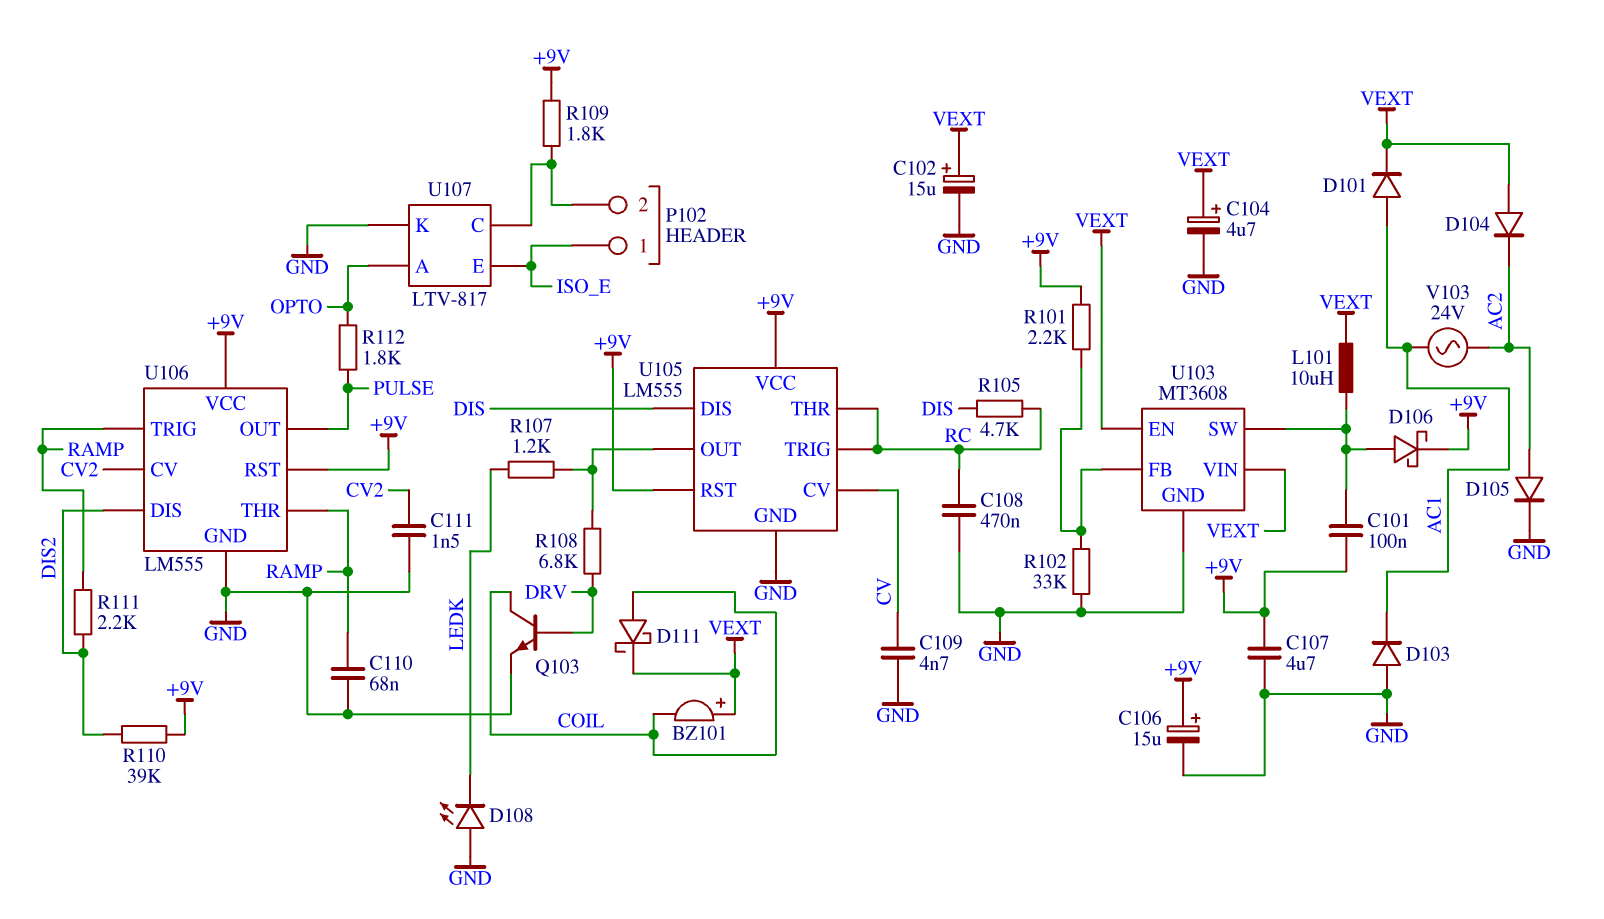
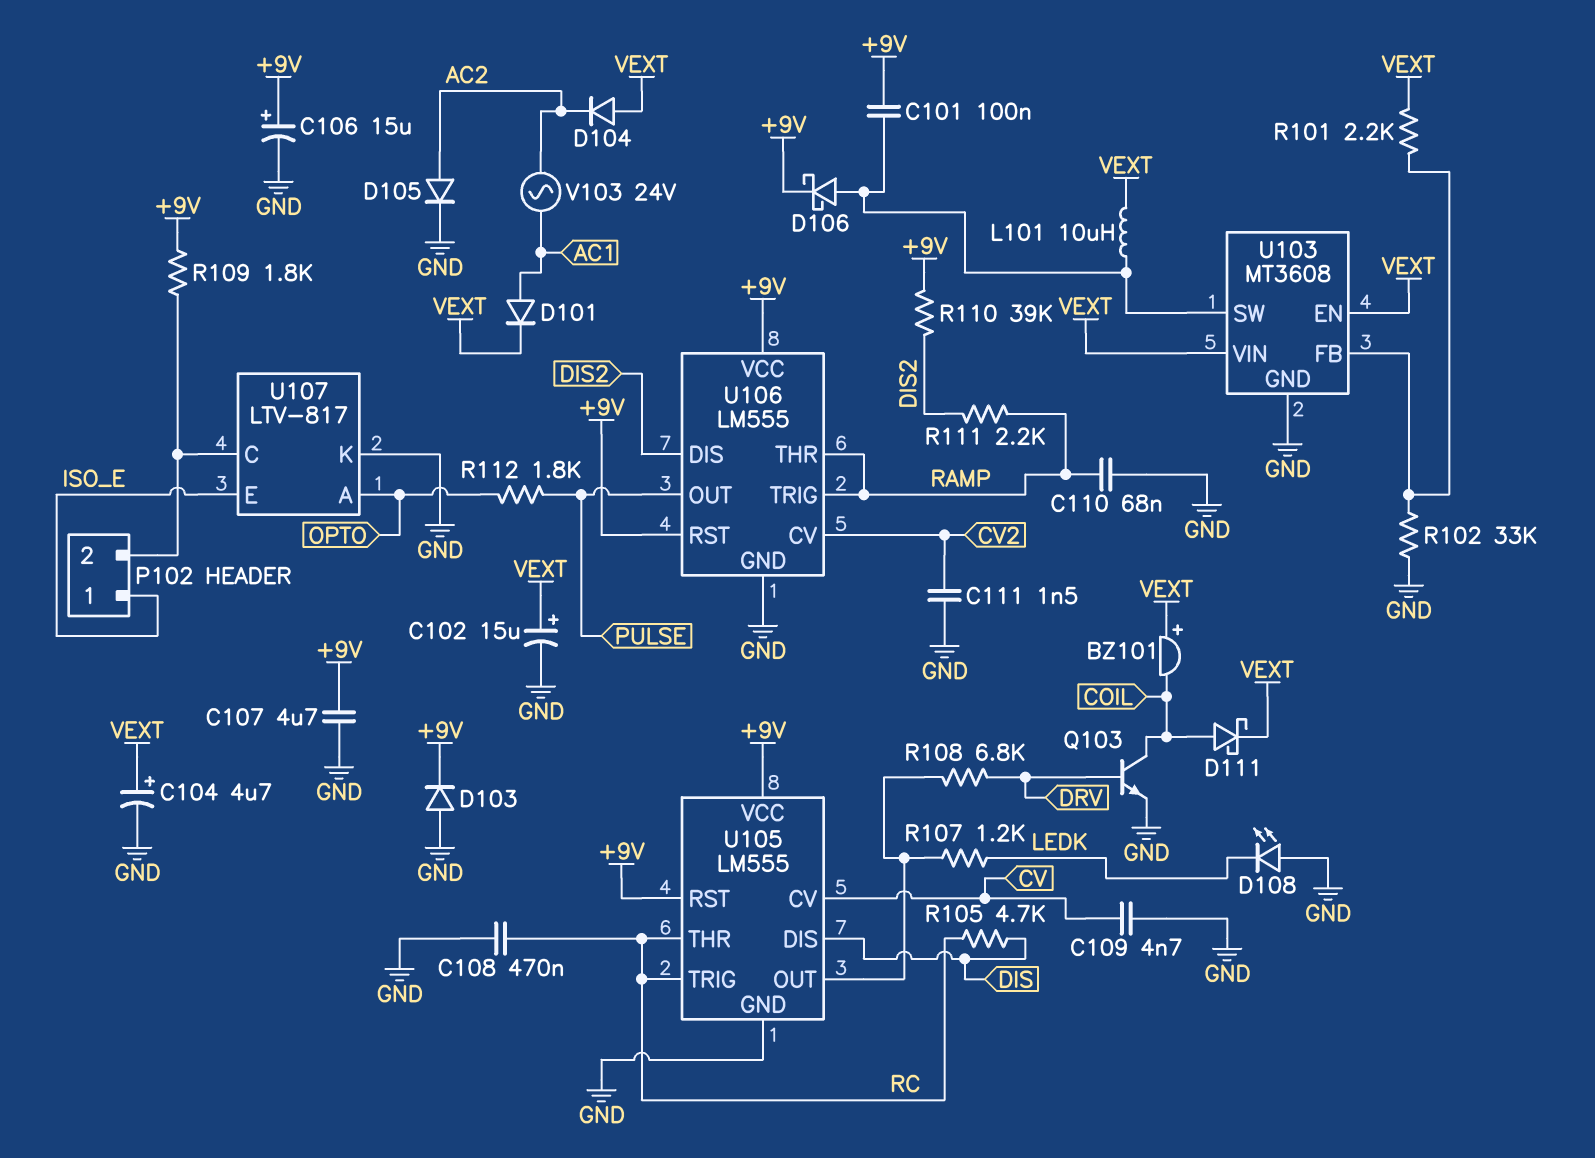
D103: diode (A GND, K AC1) -> diode (A GND, K +9V)
R101: 2.2k (+9V, U103/FB) -> 2.2k (U103/FB, VEXT)

